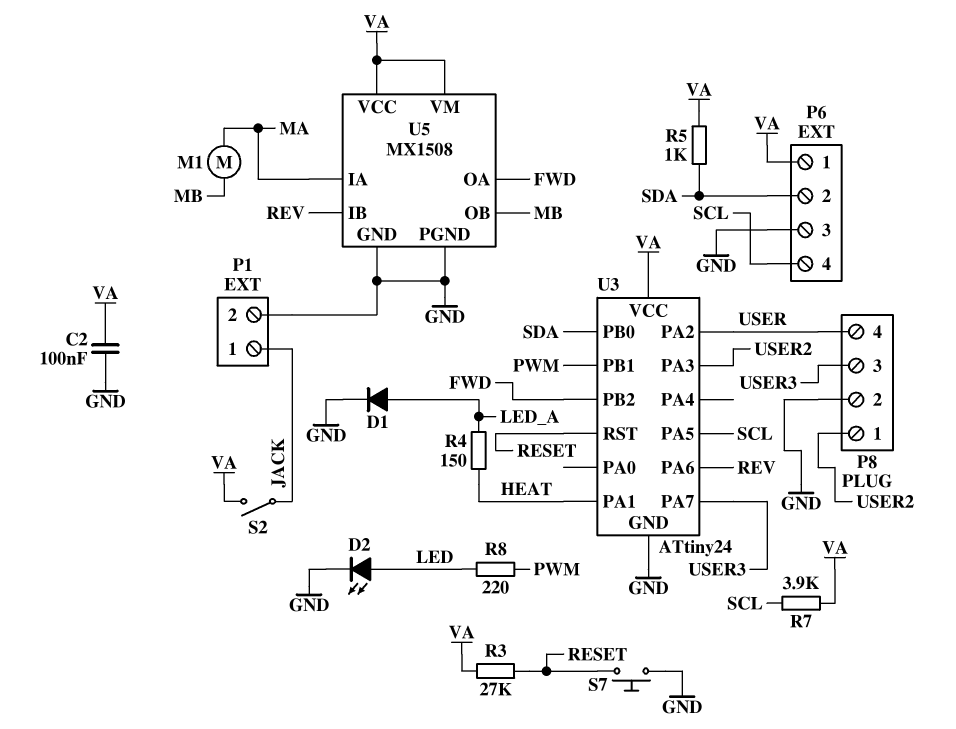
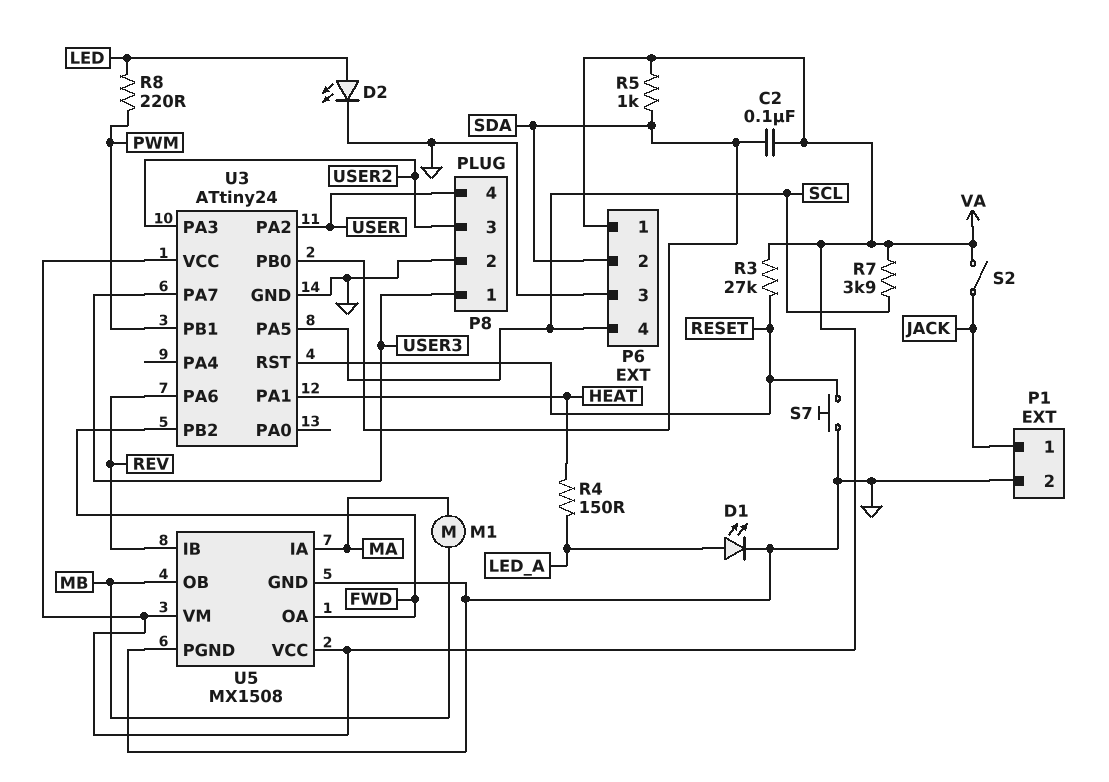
C2: 100nF (GND, VA) -> 100nF (SDA, VA)
D1: diode (A LED_A, K GND) -> LED (A LED_A, K GND)
P8 pin 1: USER2 -> USER3
P8 pin 3: USER3 -> USER2

